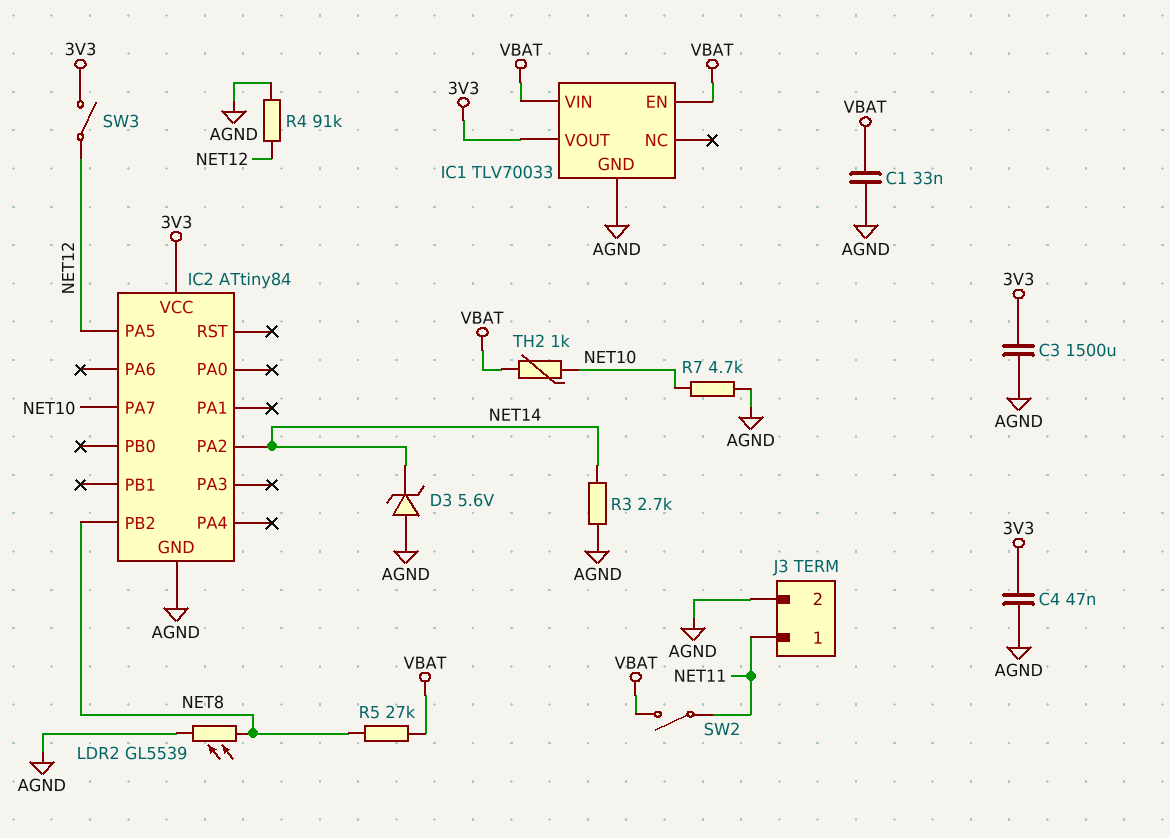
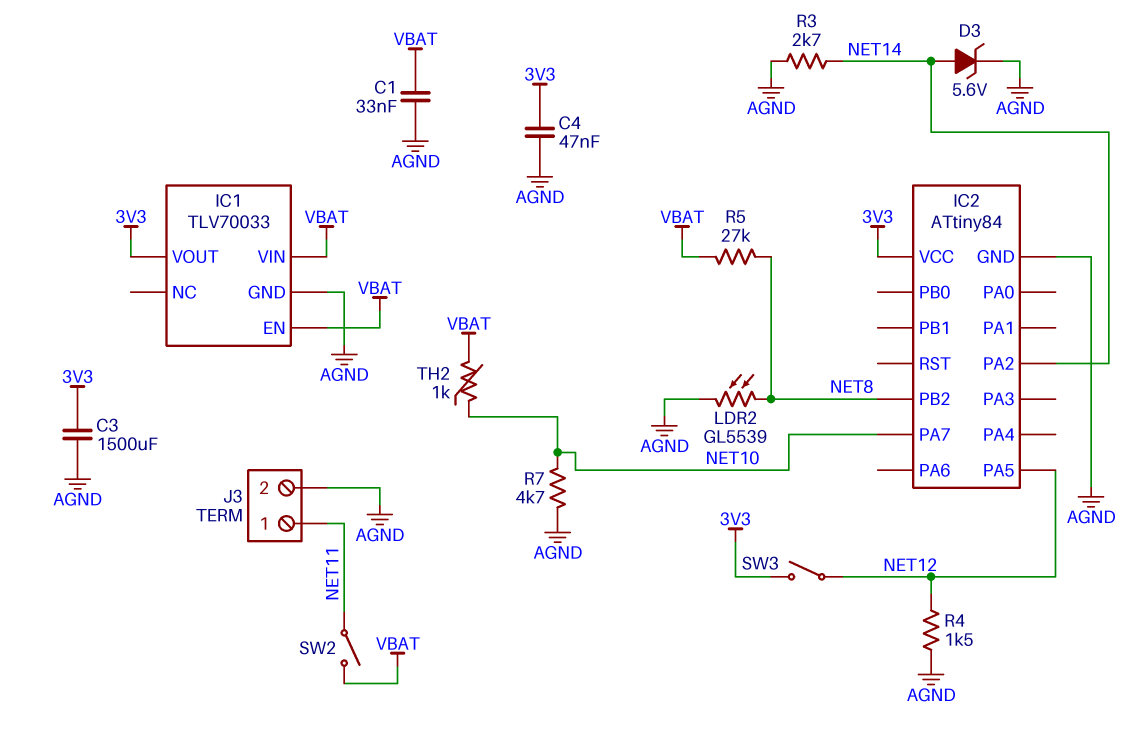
D3: zener 5.6V (A AGND, K NET14) -> zener 5.6V (A NET14, K AGND)
R4: 91k (AGND, NET12) -> 1.5k (AGND, NET12)

